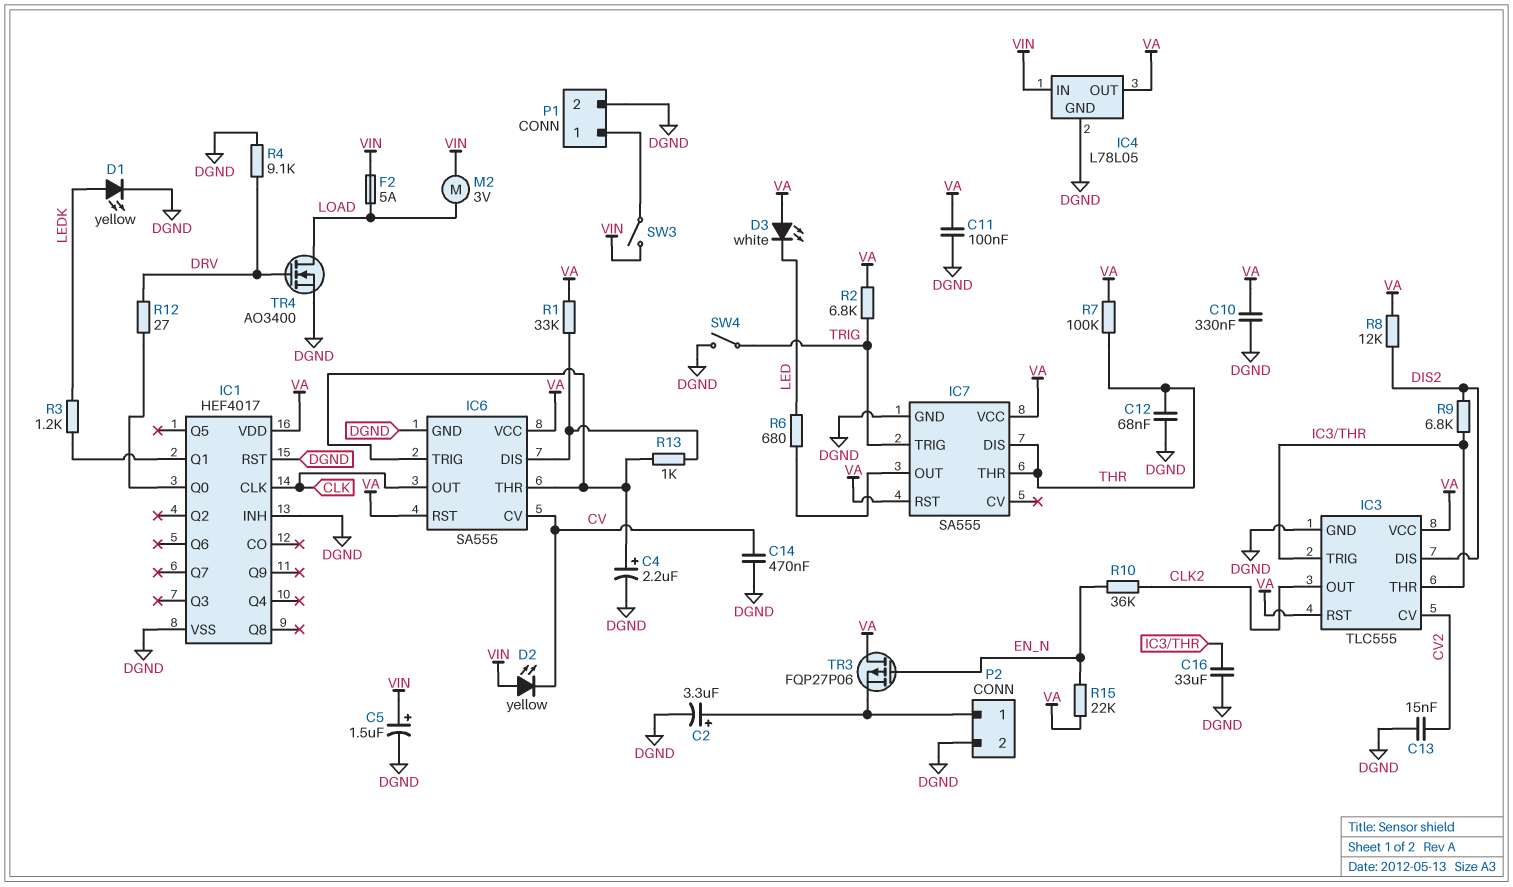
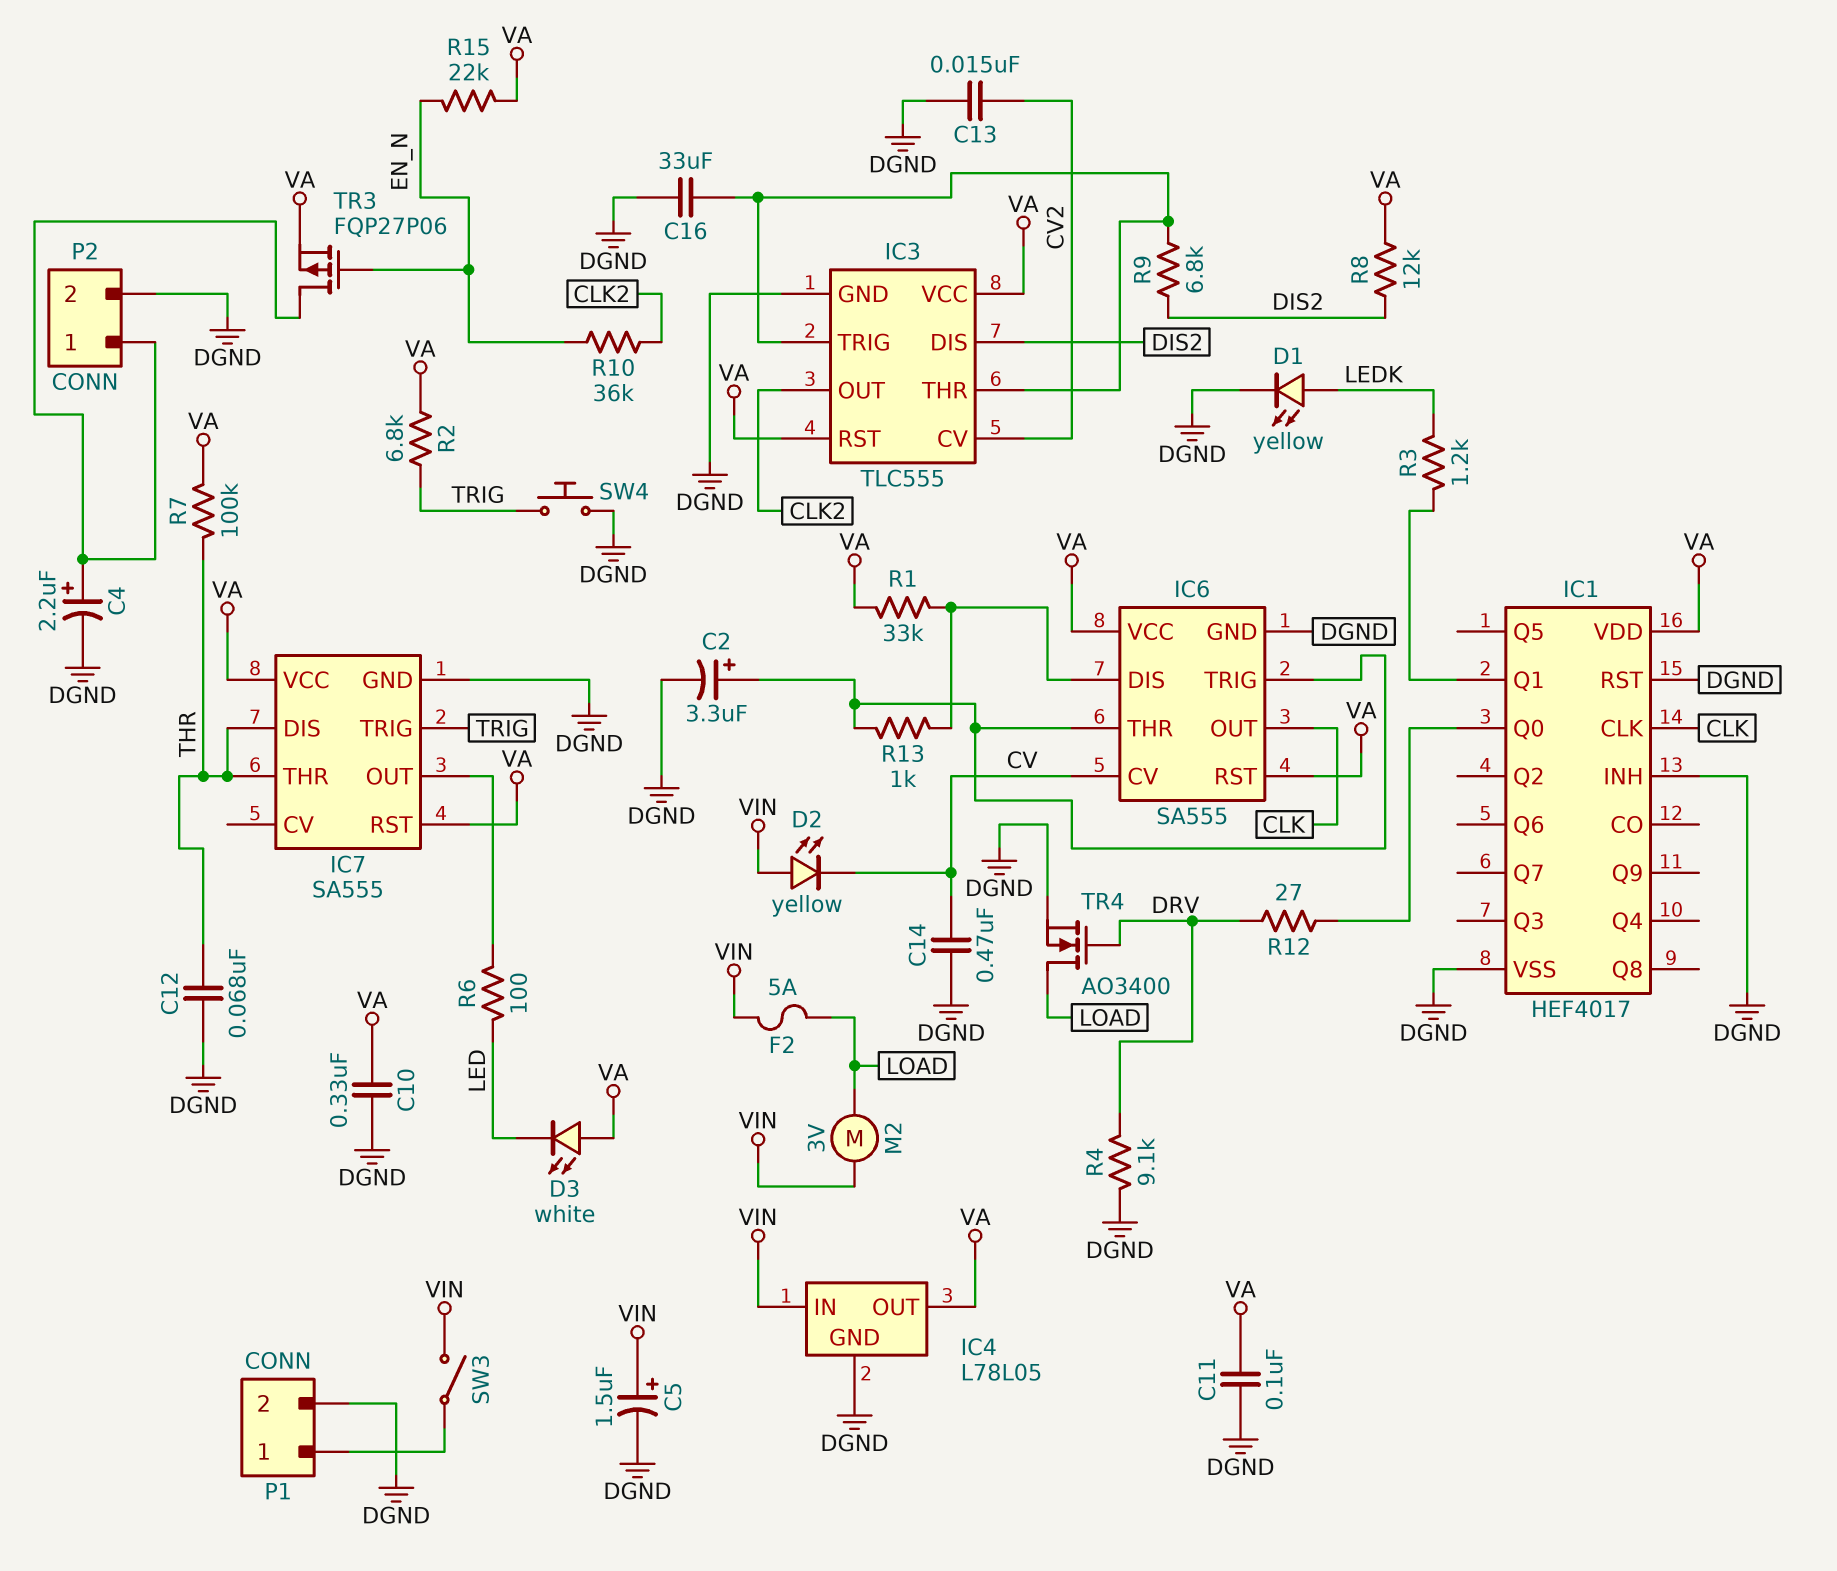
C2: 3.3uF (plus P2/1, minus DGND) -> 3.3uF (plus IC6/THR, minus DGND)
C4: 2.2uF (plus IC6/THR, minus DGND) -> 2.2uF (plus P2/1, minus DGND)
R6: 680 (IC7/OUT, LED) -> 100 (IC7/OUT, LED)
SW4: switch (DGND, TRIG) -> button (DGND, TRIG)
TR3: PMOS FQP27P06 (G EN_N, D VA, S P2/1) -> PMOS FQP27P06 (G EN_N, D P2/1, S VA)

